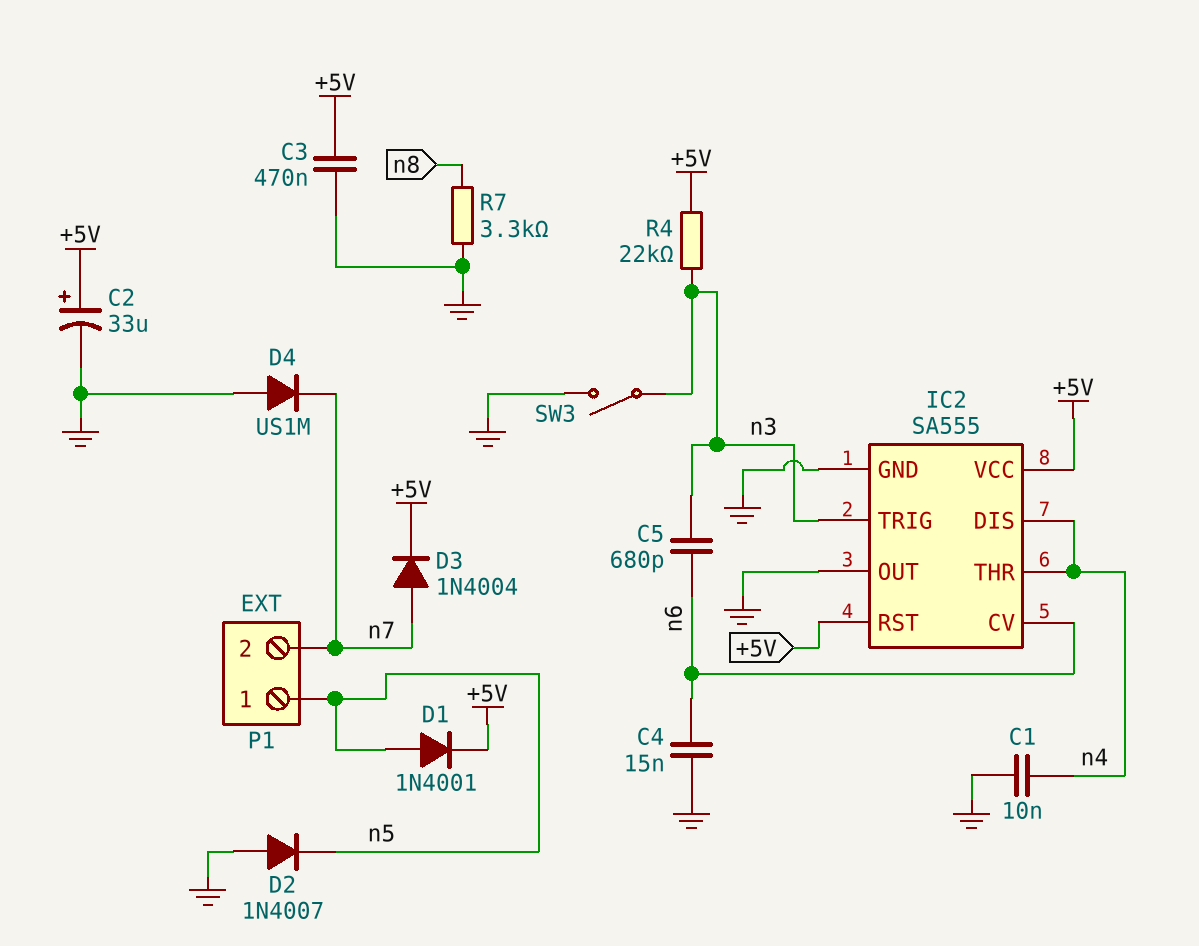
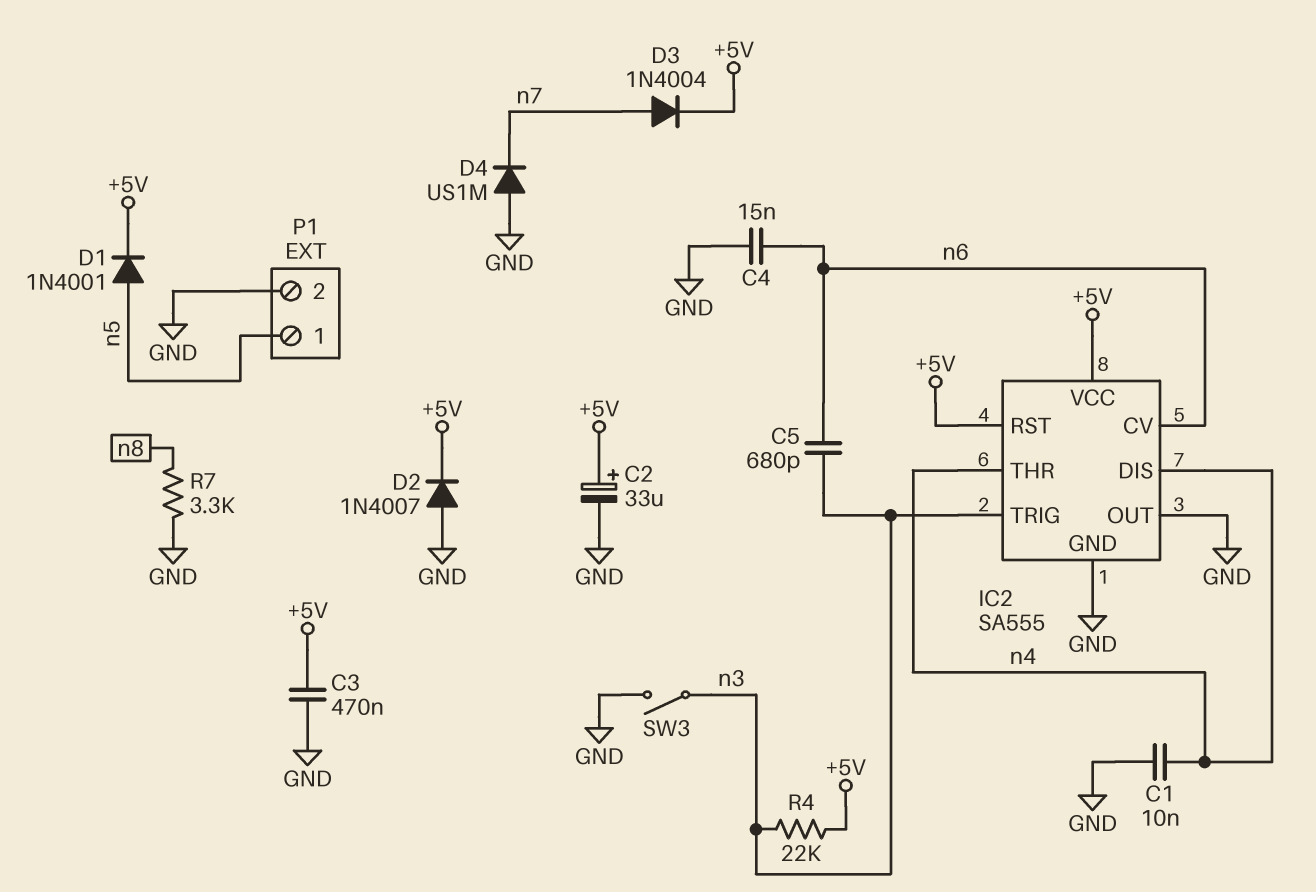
D2: diode 1N4007 (A GND, K n5) -> diode 1N4007 (A GND, K +5V)
P1 pin 2: n7 -> GND

